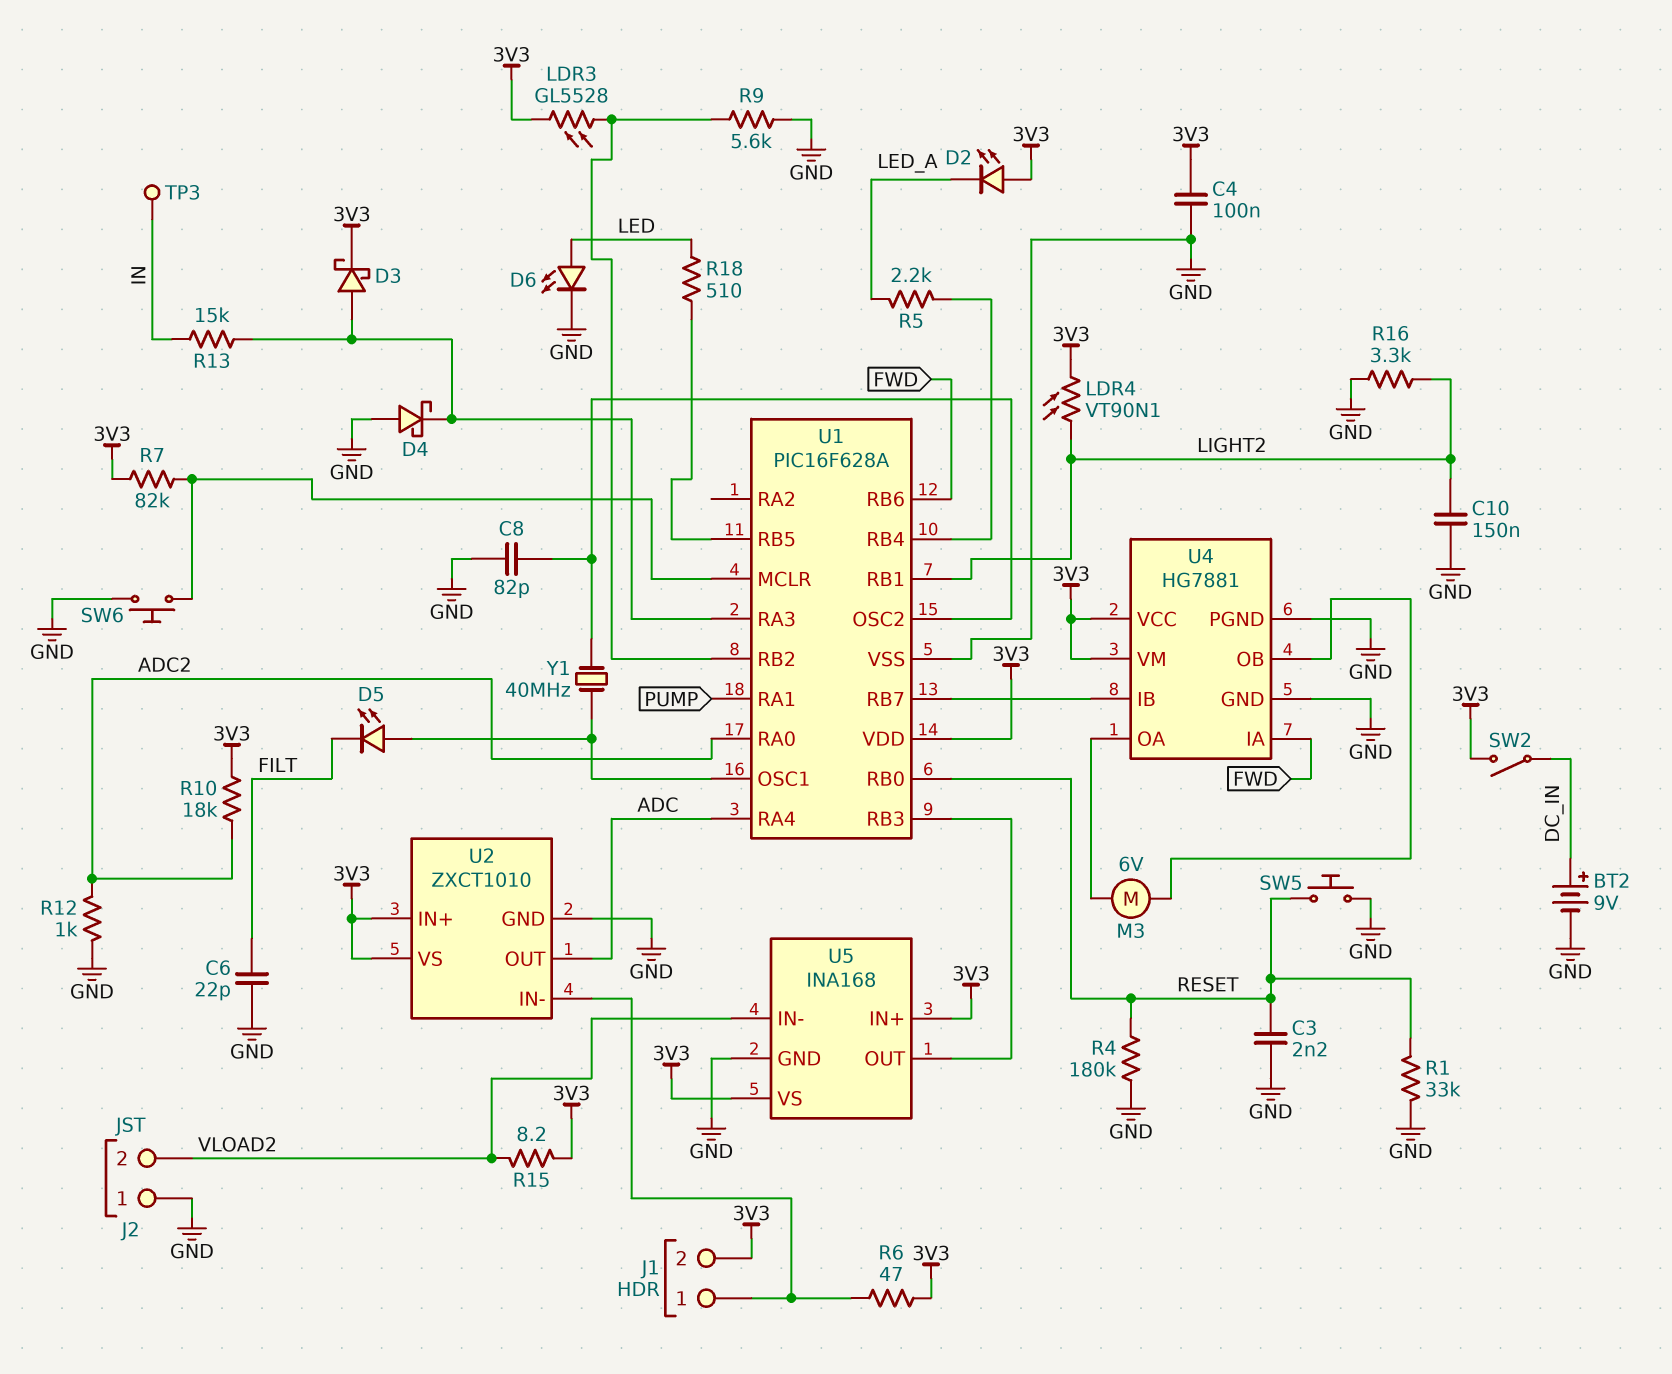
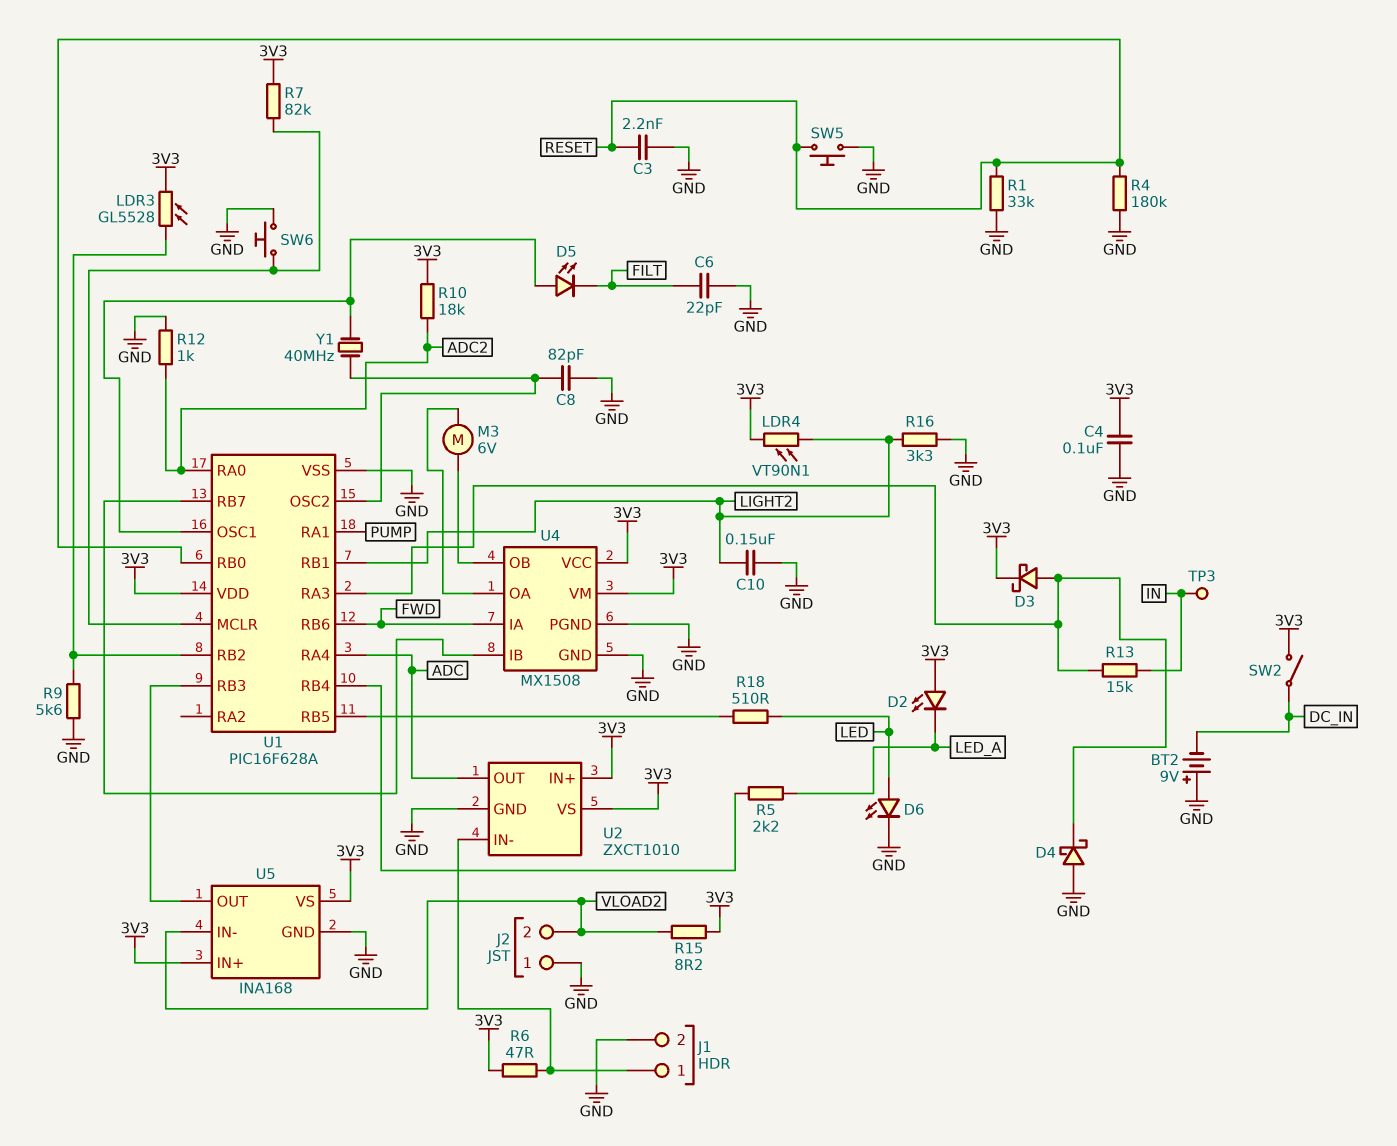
BT2: 9V (plus DC_IN, minus GND) -> 9V (plus GND, minus DC_IN)
J1 pin 2: 3V3 -> GND
U4: HG7881 -> MX1508

